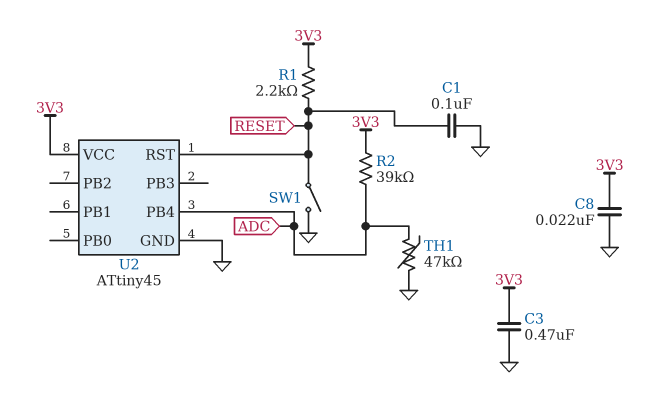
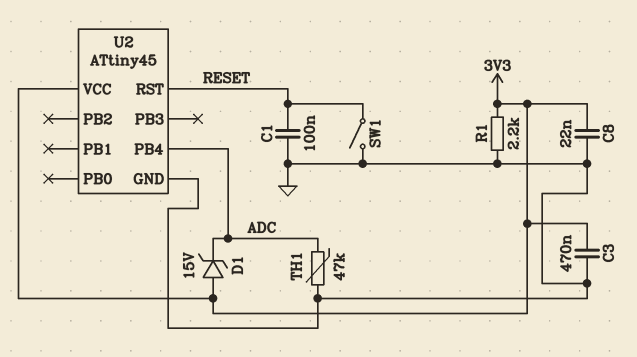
D1: none -> zener 15V (A 3V3, K ADC)
R1: 2.2k (3V3, RESET) -> 2.2k (3V3, GND)
R2: 39k (3V3, ADC) -> none

